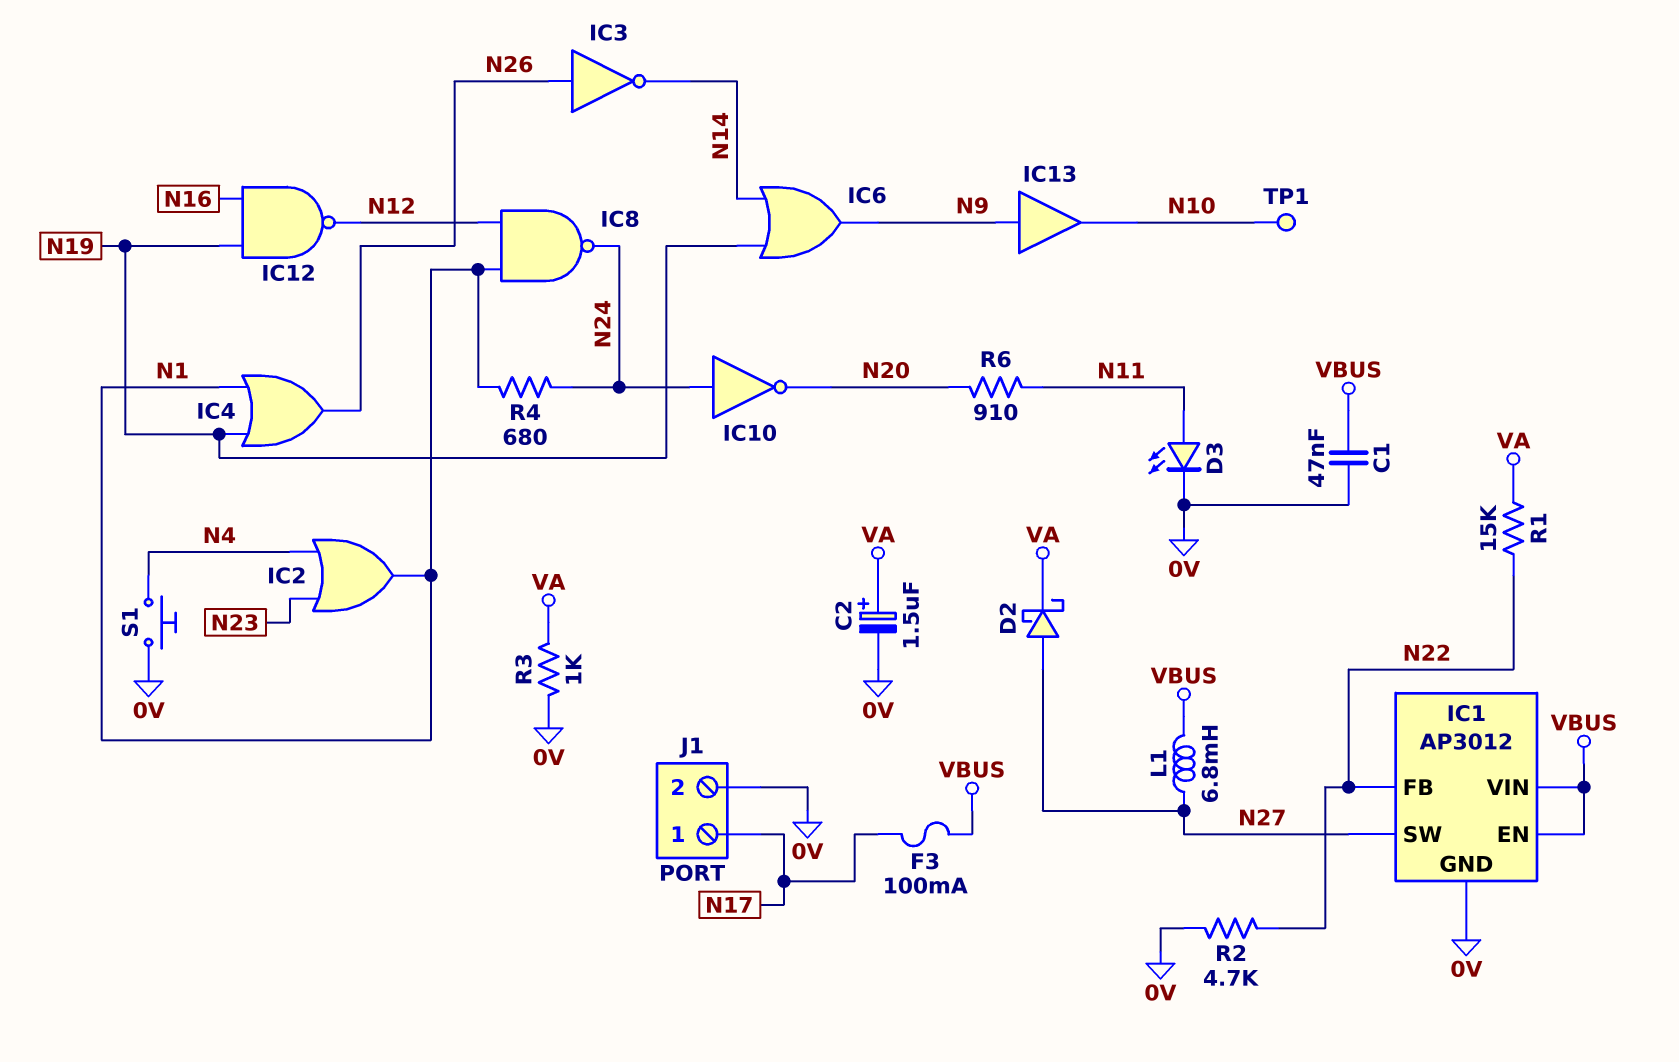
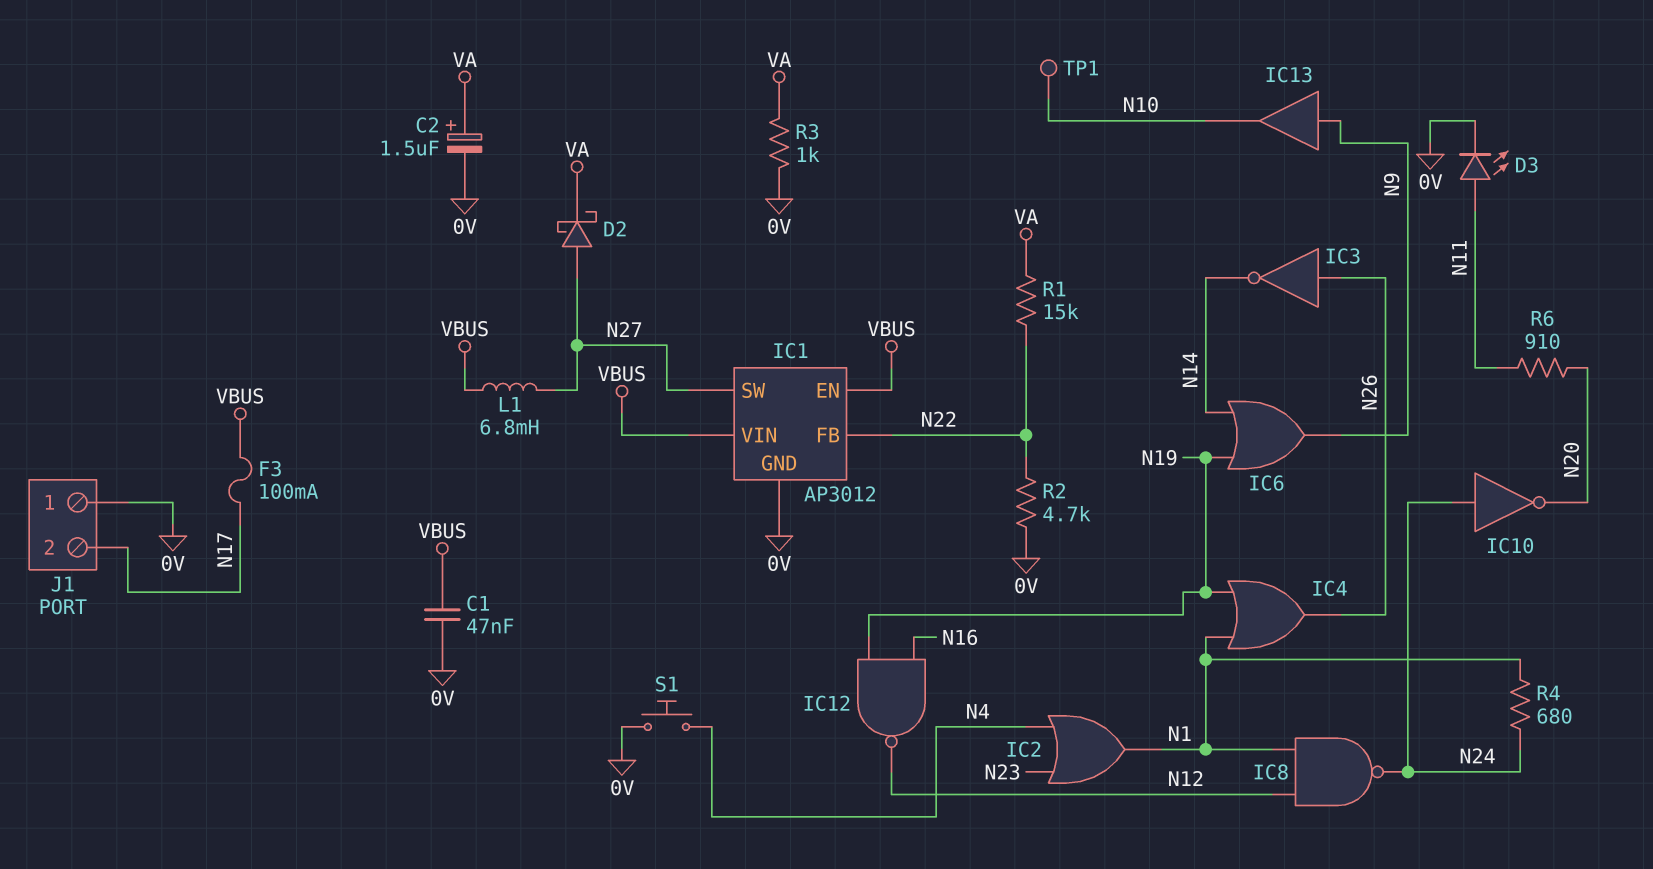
J1 pin 1: N17 -> 0V
J1 pin 2: 0V -> N17

